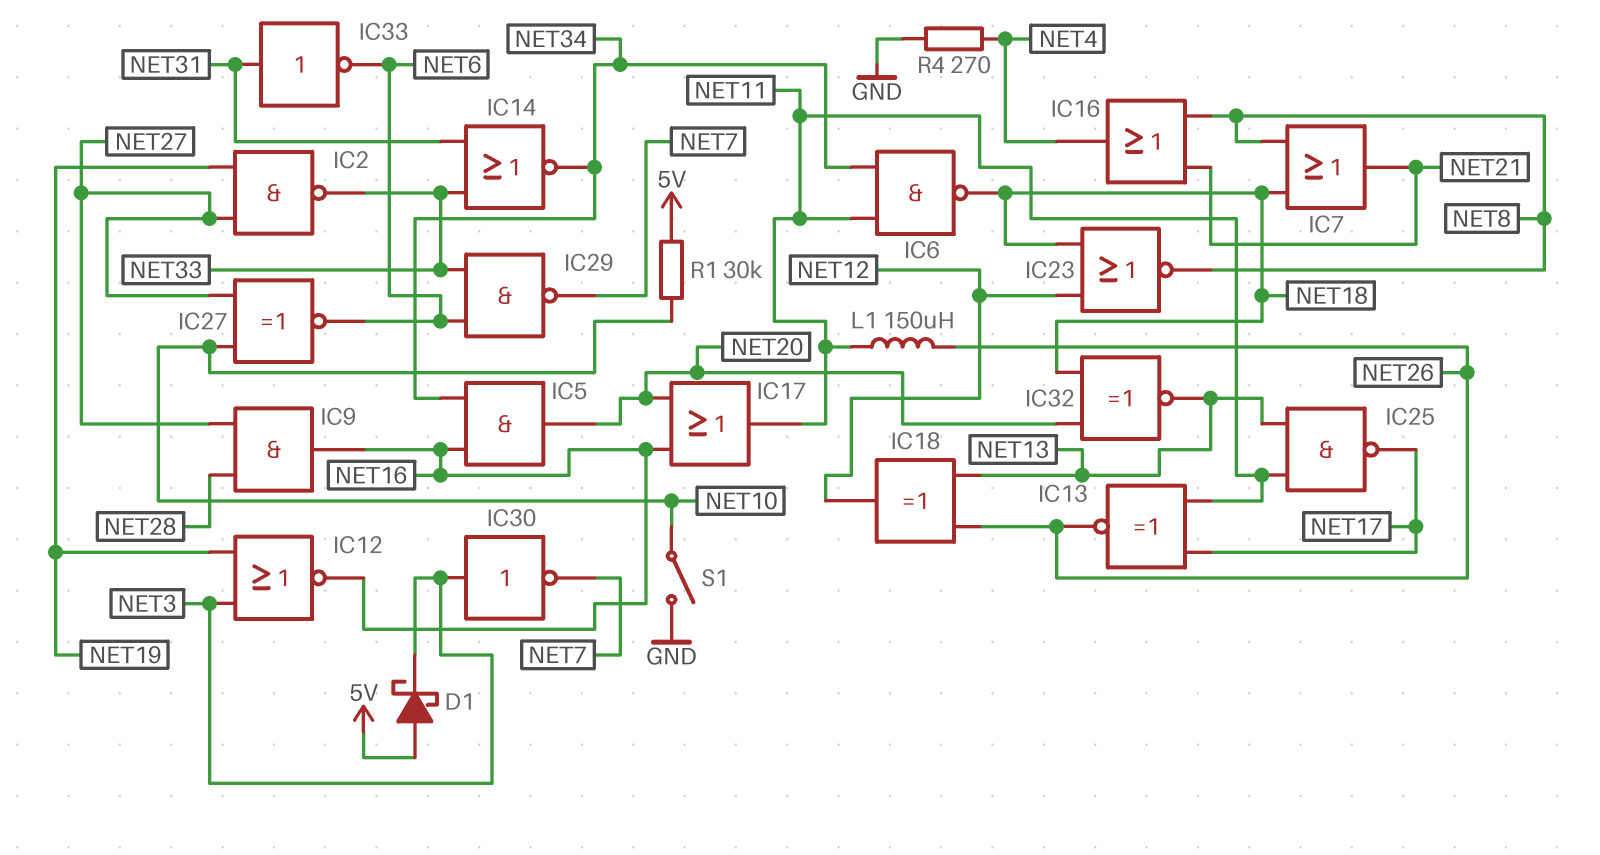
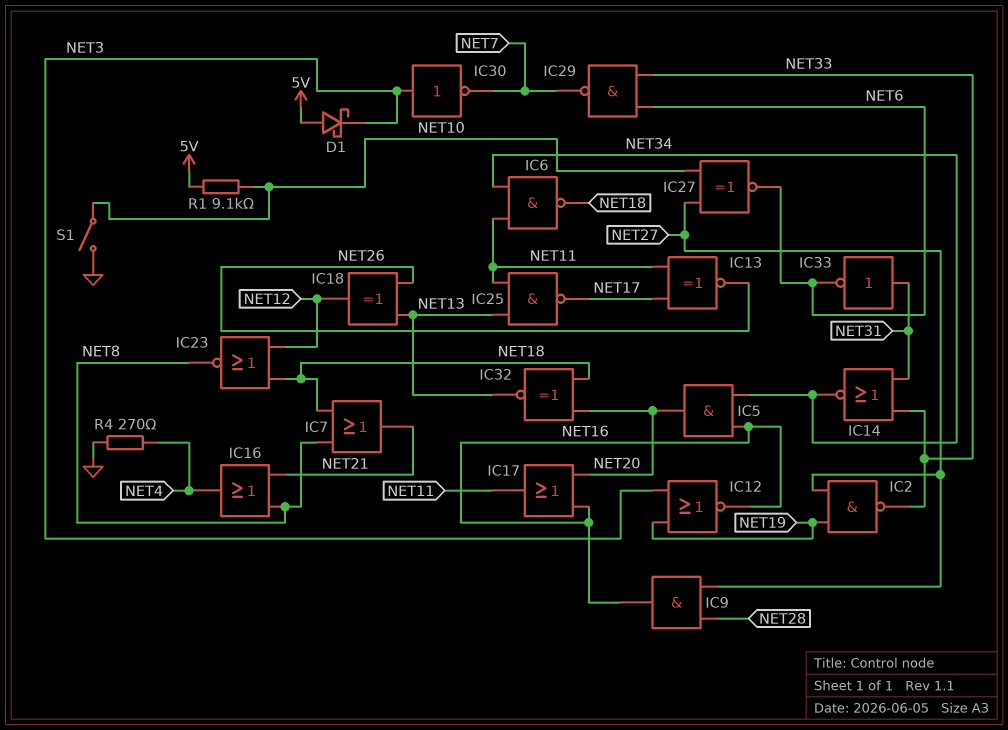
L1: 150uH (NET11, NET26) -> none
R1: 30k (5V, NET10) -> 9.1k (5V, NET10)

